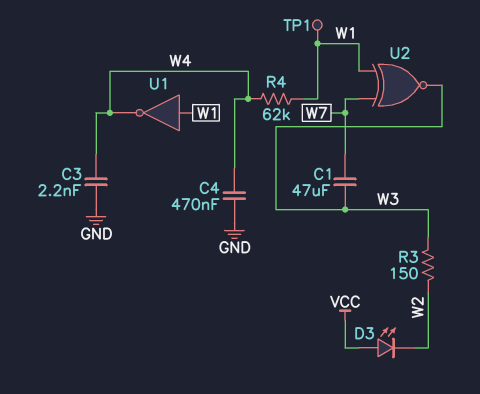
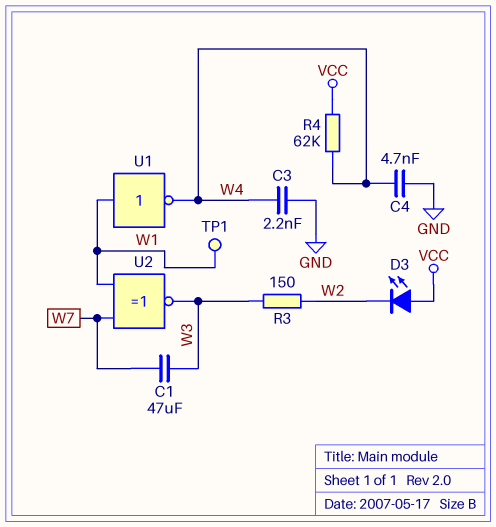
C4: 470nF (GND, W4) -> 4.7nF (GND, W4)
R4: 62k (W1, W4) -> 62k (VCC, W4)

